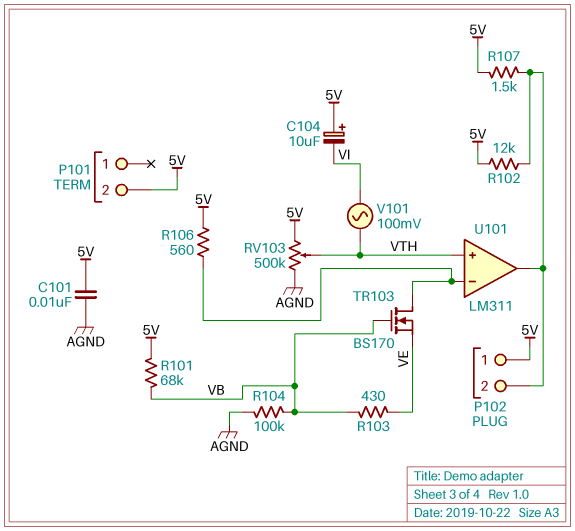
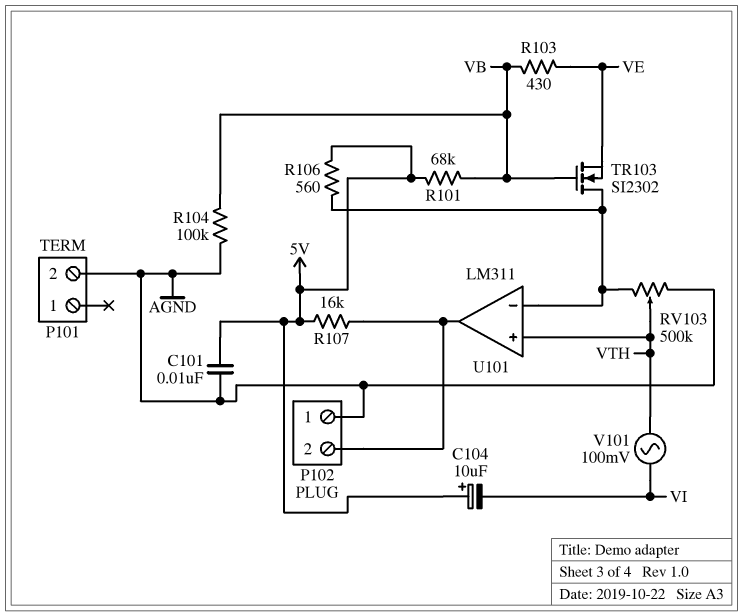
P101 pin 2: 5V -> AGND
P102 pin 1: 5V -> AGND
R102: 12k (5V, P102/2) -> none
R107: 1.5k (5V, P102/2) -> 16k (5V, P102/2)
RV103: 500k (5V, AGND, wiper VTH) -> 500k (AGND, U101/in-, wiper VTH)
TR103: NMOS BS170 (G VB, D U101/in-, S VE) -> NMOS SI2302 (G VB, D U101/in-, S VE)

